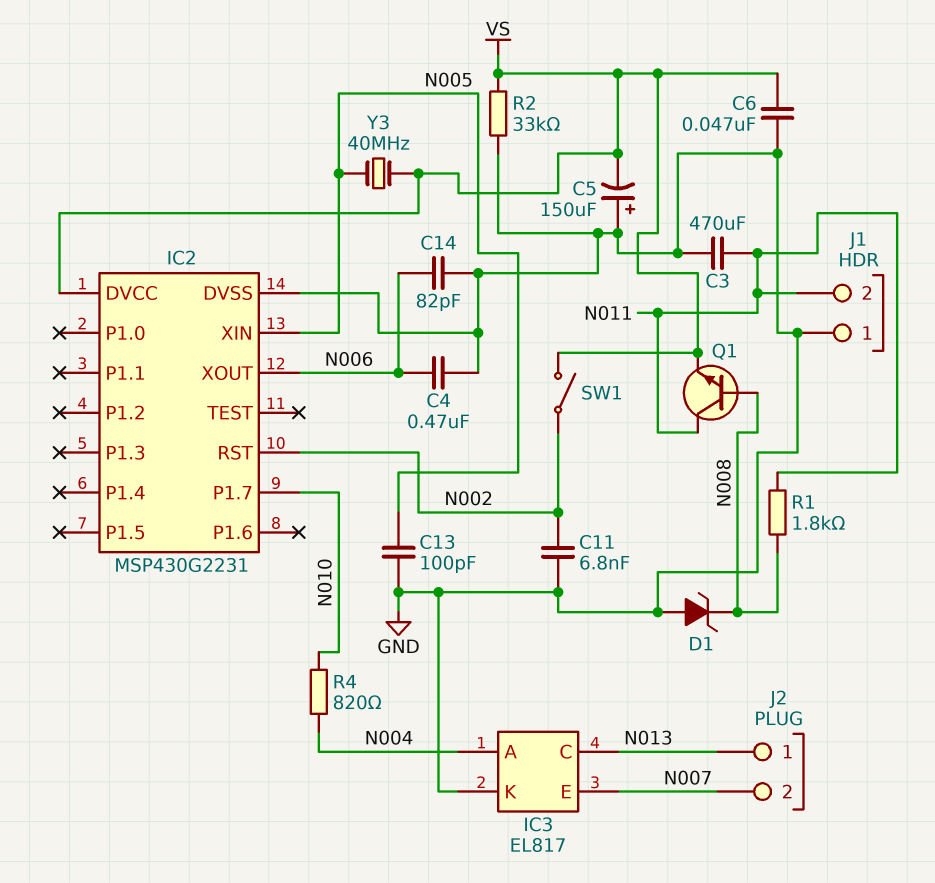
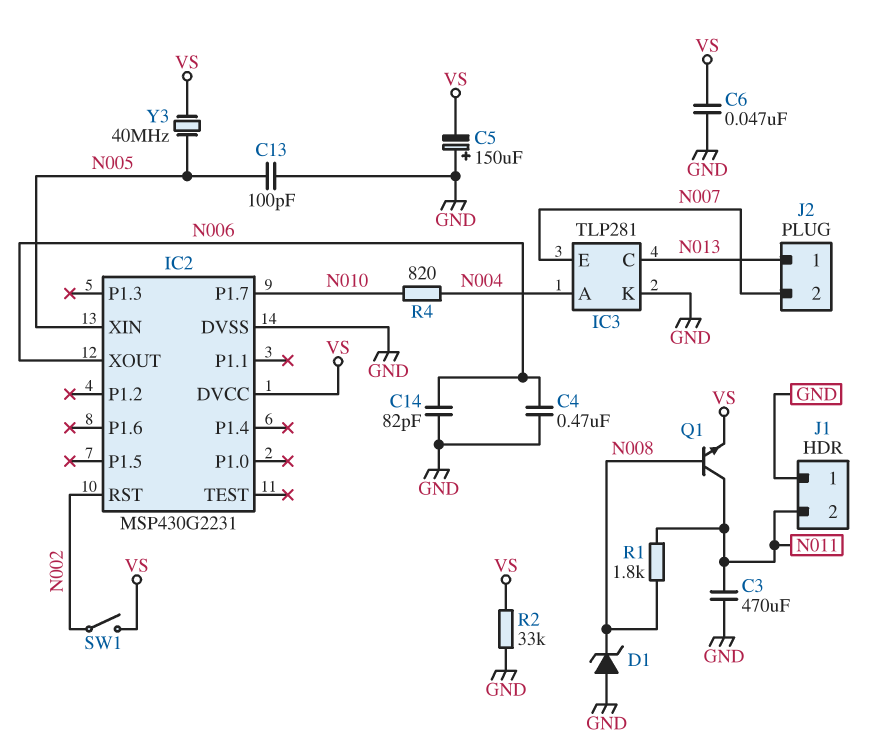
C11: 6.8nF (GND, N002) -> none
IC3: EL817 -> TLP281

